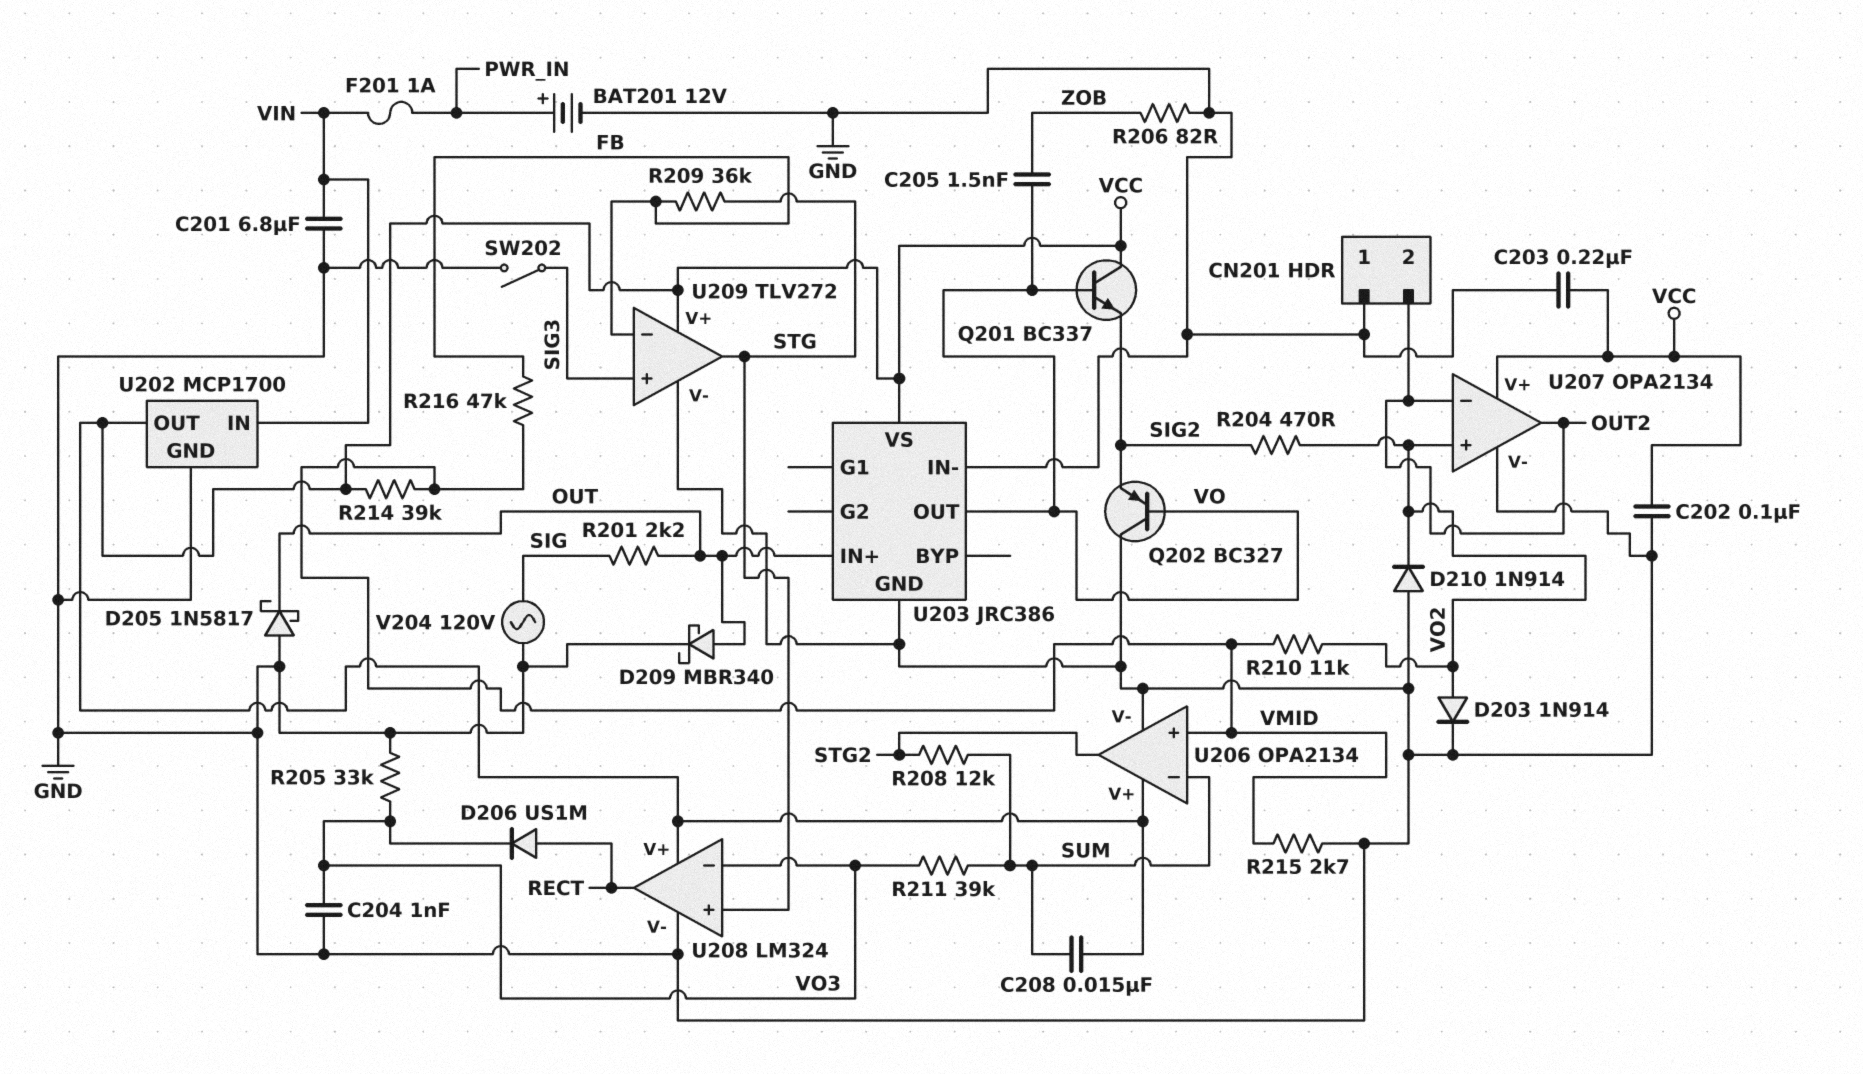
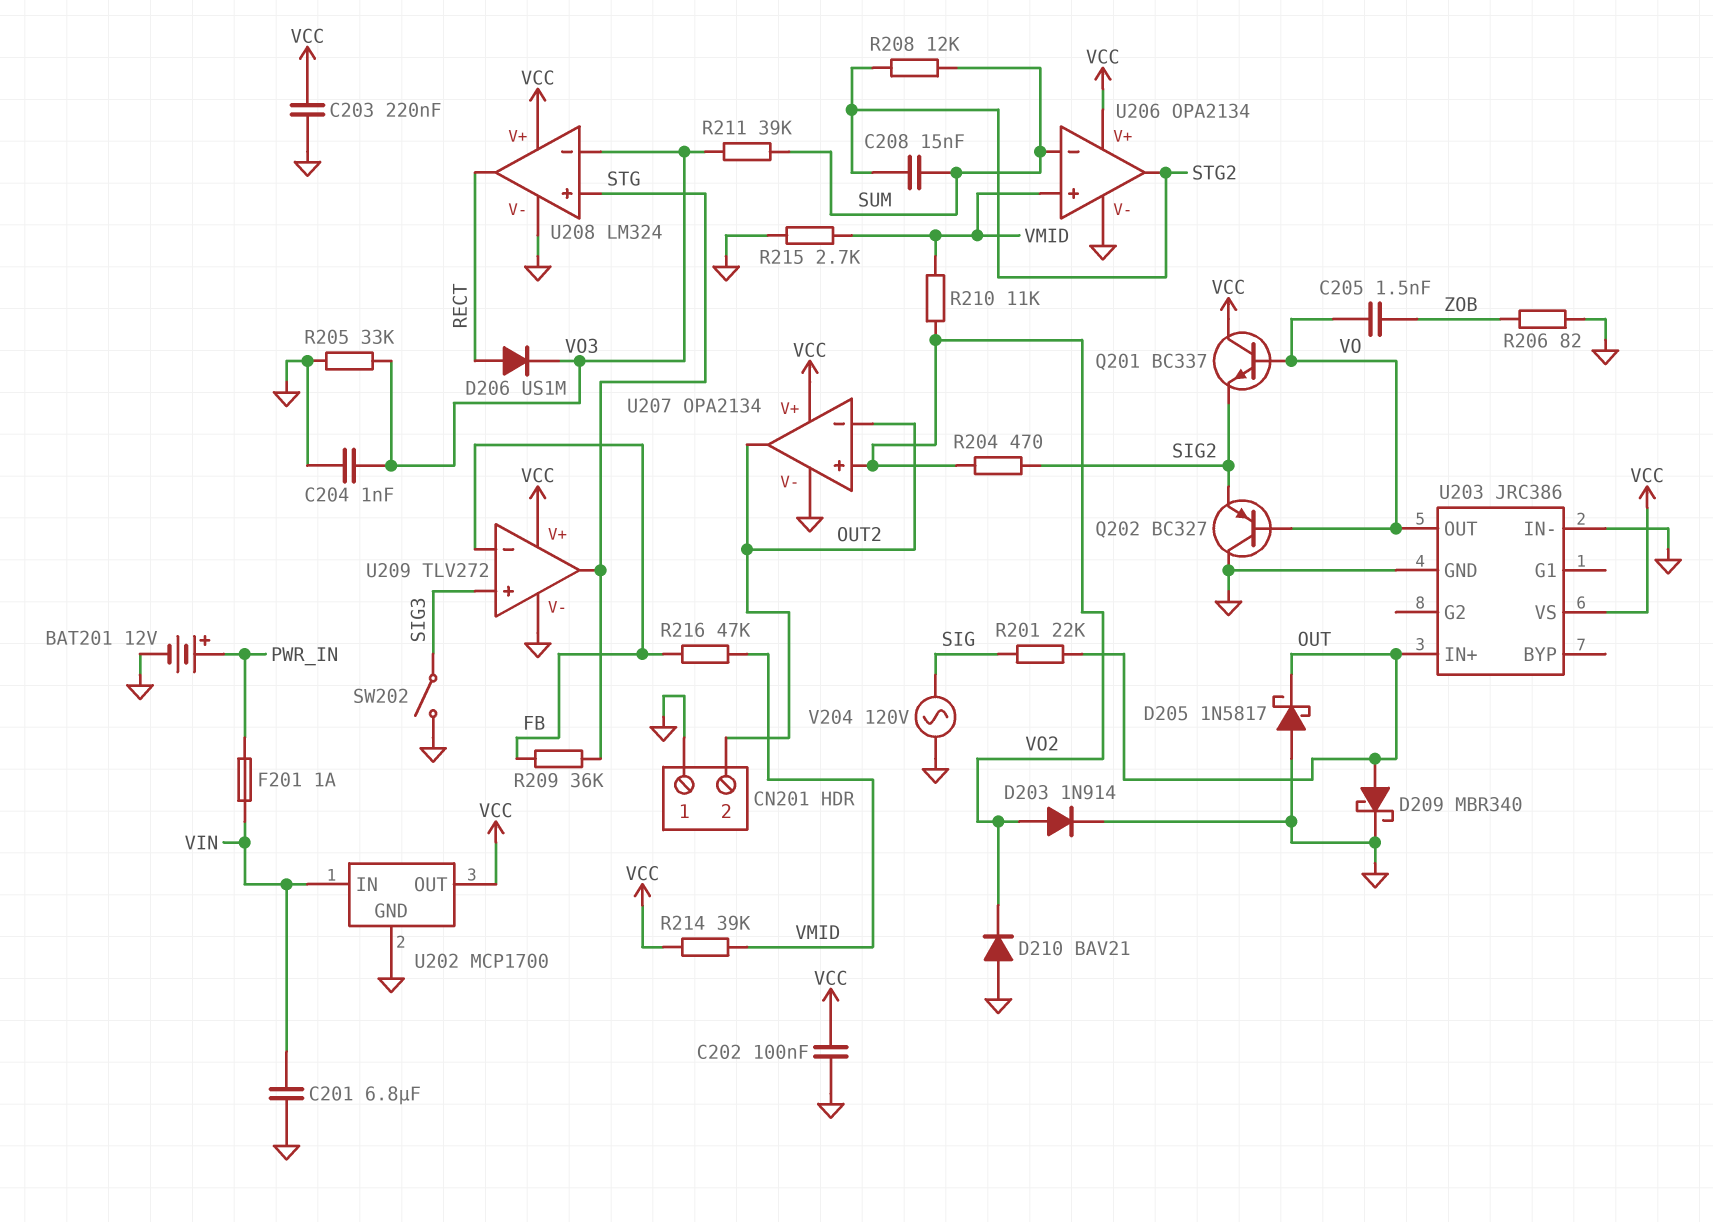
C208: 15nF (SUM, VCC) -> 15nF (STG2, SUM)
D210: diode 1N914 (A GND, K VO2) -> diode BAV21 (A GND, K VO2)
R201: 2.2k (OUT, SIG) -> 22k (OUT, SIG)

